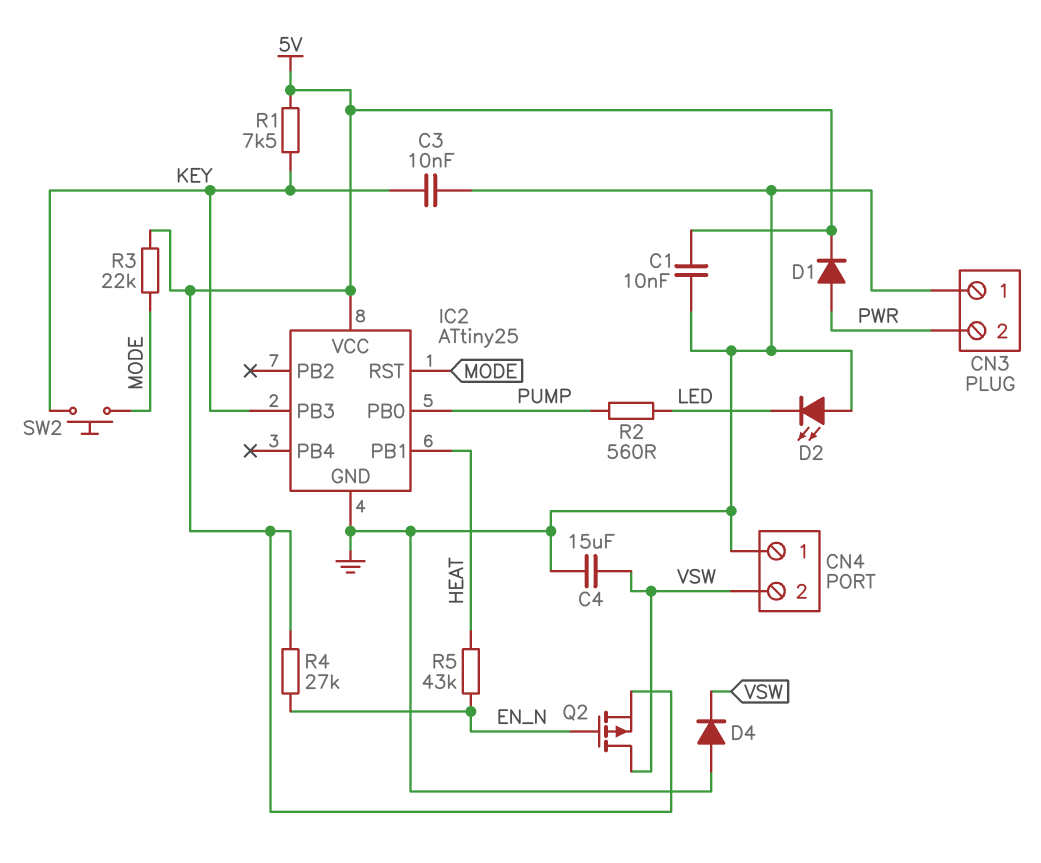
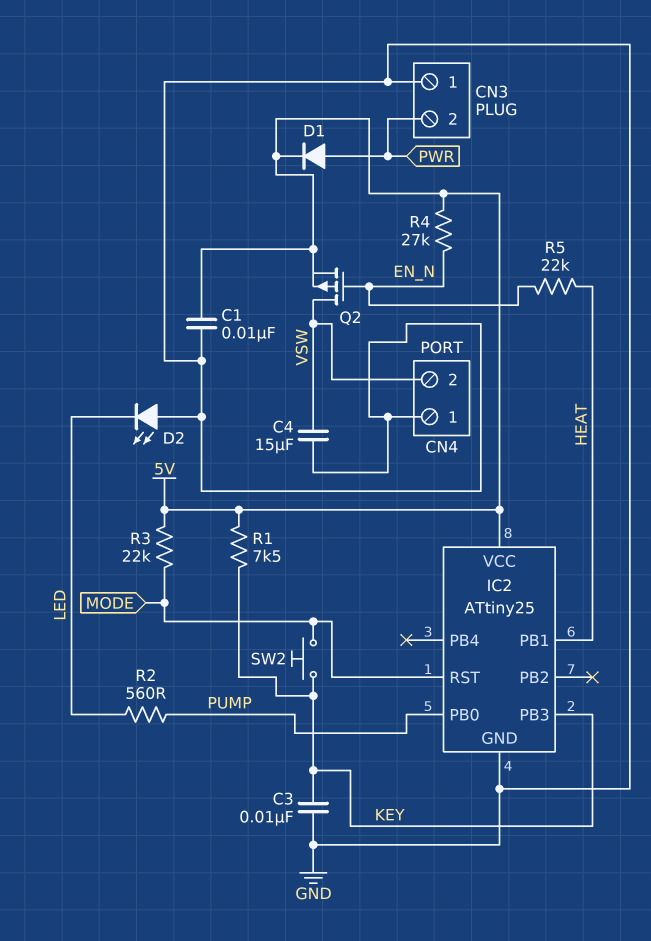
D4: diode (A GND, K VSW) -> none
R5: 43k (EN_N, HEAT) -> 22k (EN_N, HEAT)

